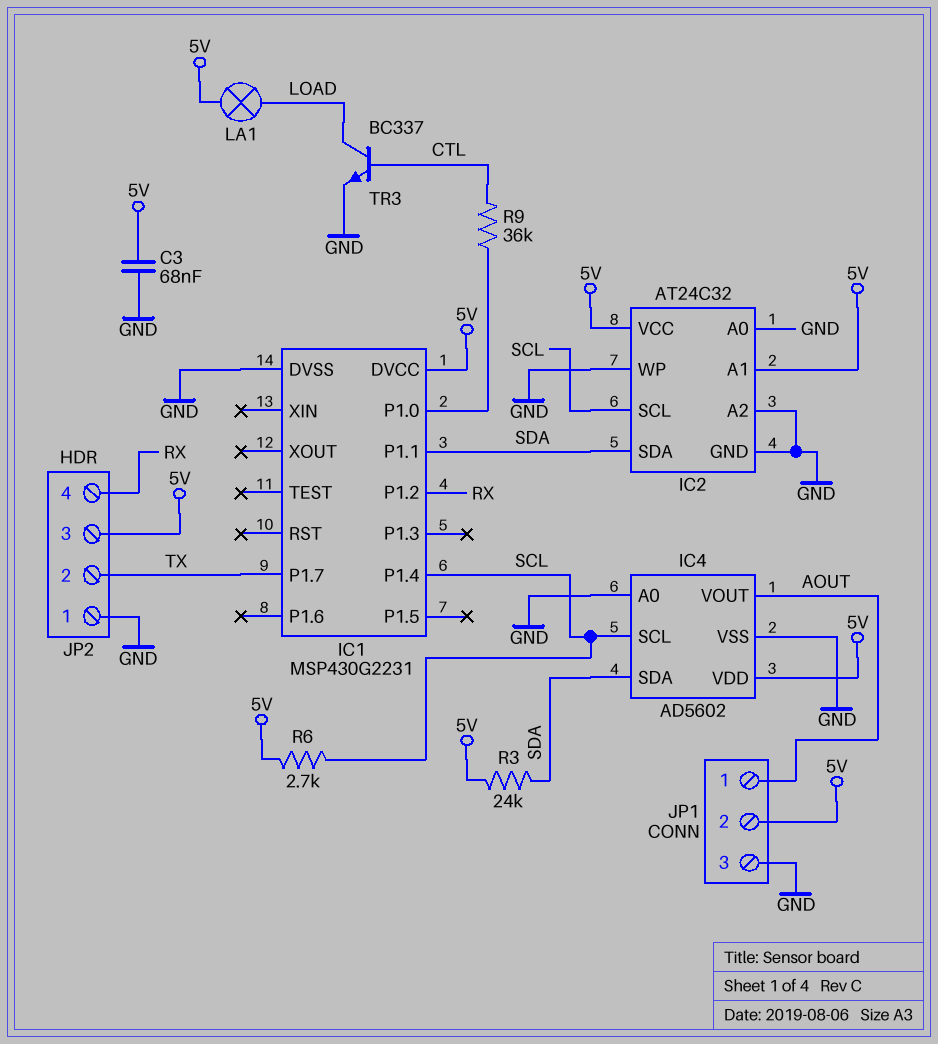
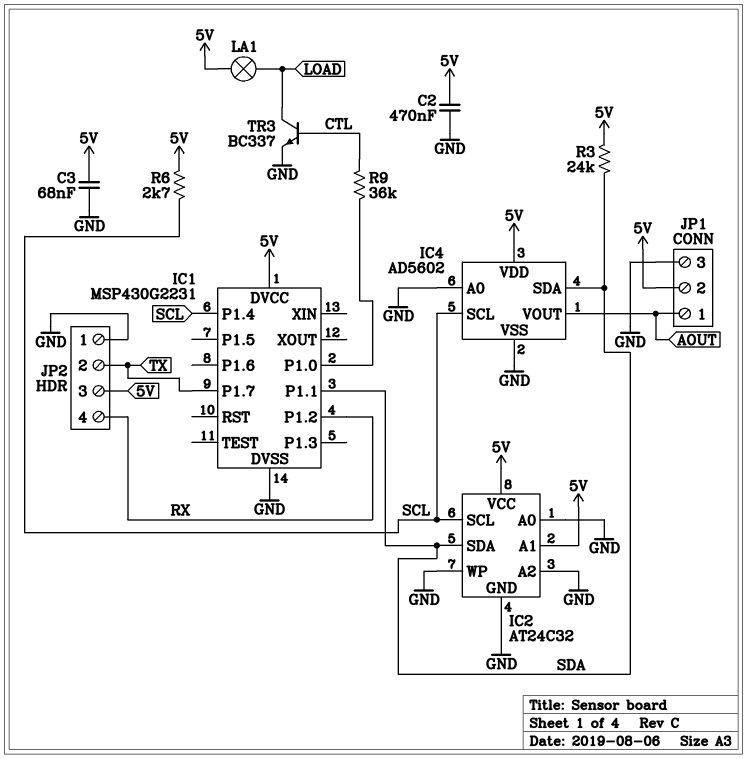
C2: none -> 470nF (5V, GND)

